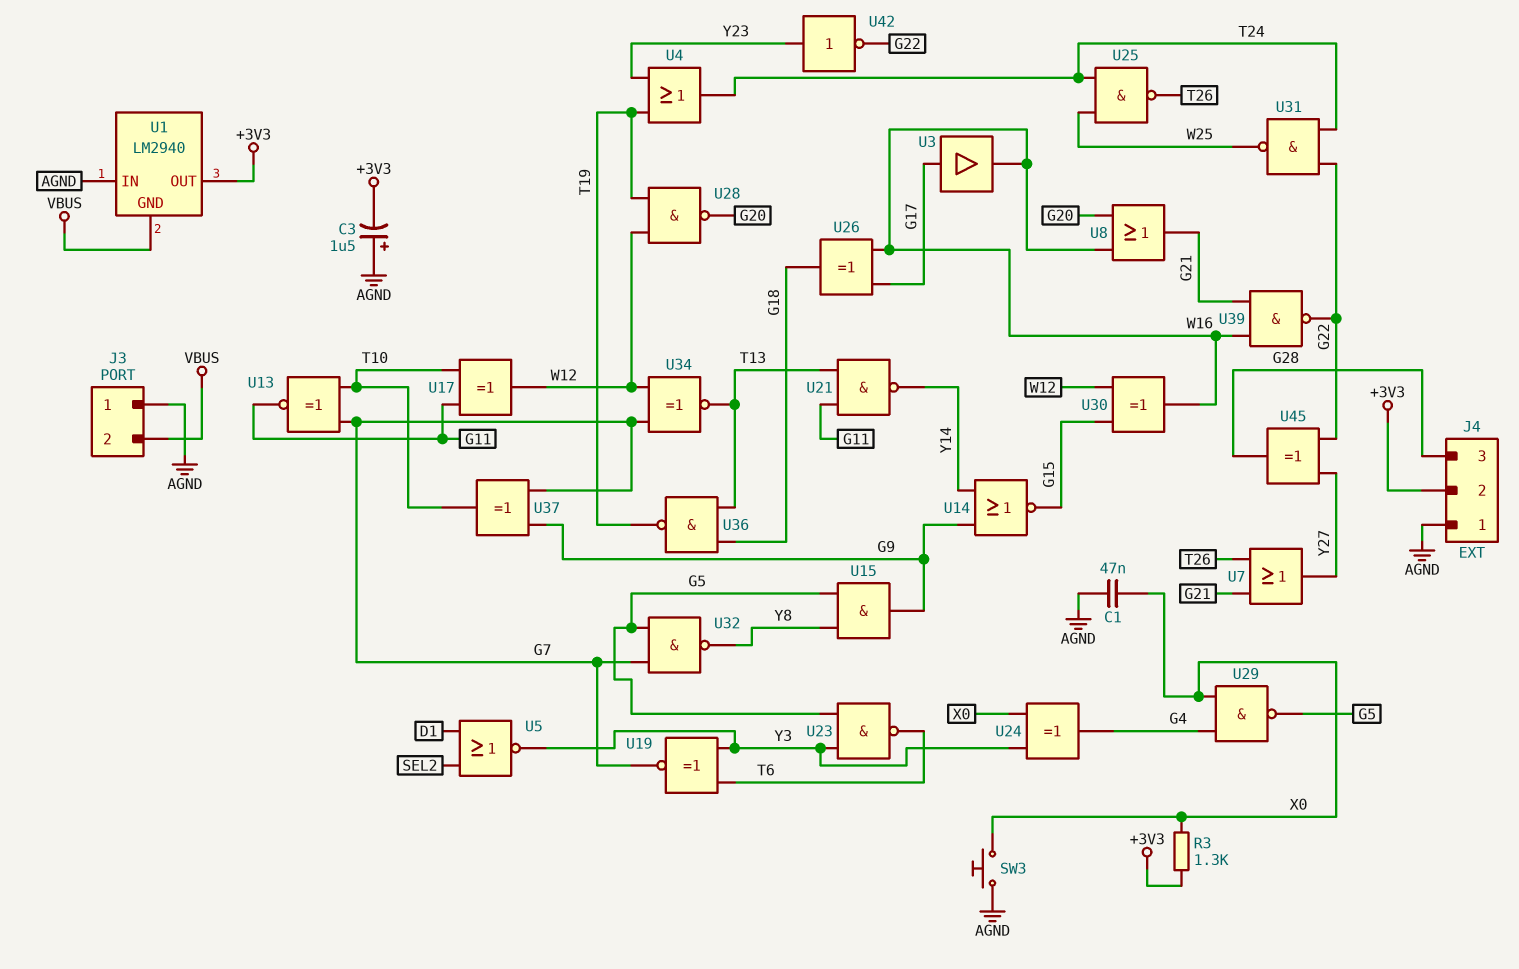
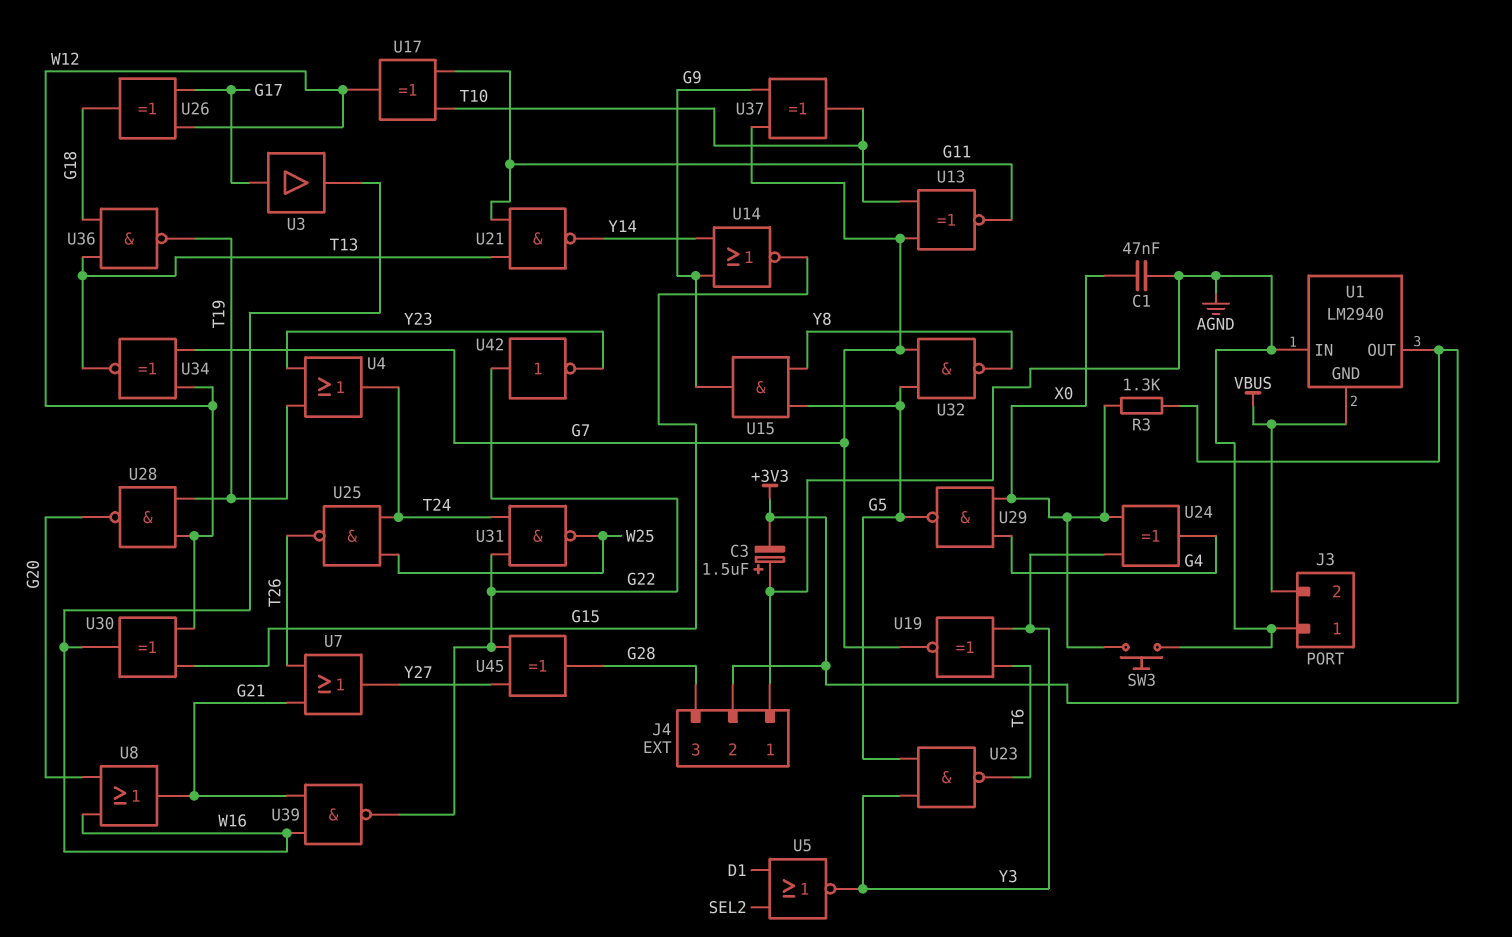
U26: XOR (in G17, in W16, out G18) -> XOR (in G17, in W12, out G18)
U42: NOT (in Y23, out G22) -> NOT (in G22, out Y23)

